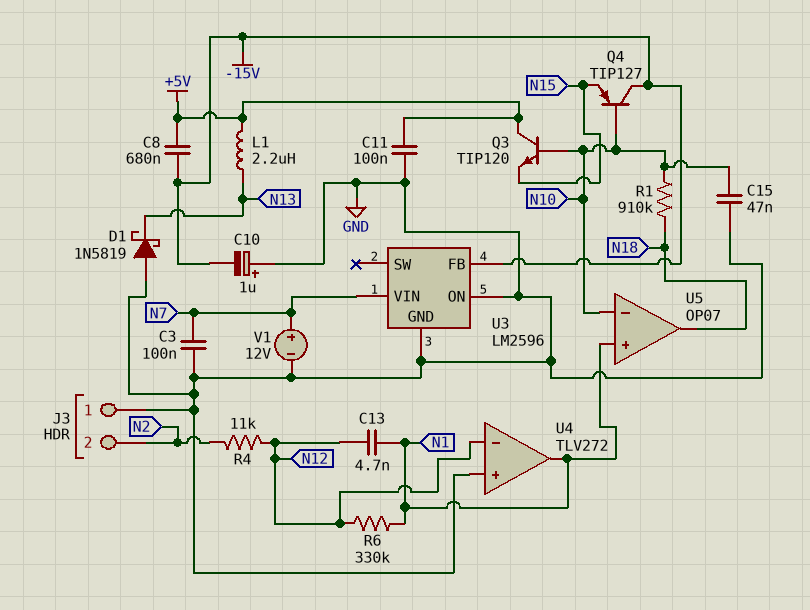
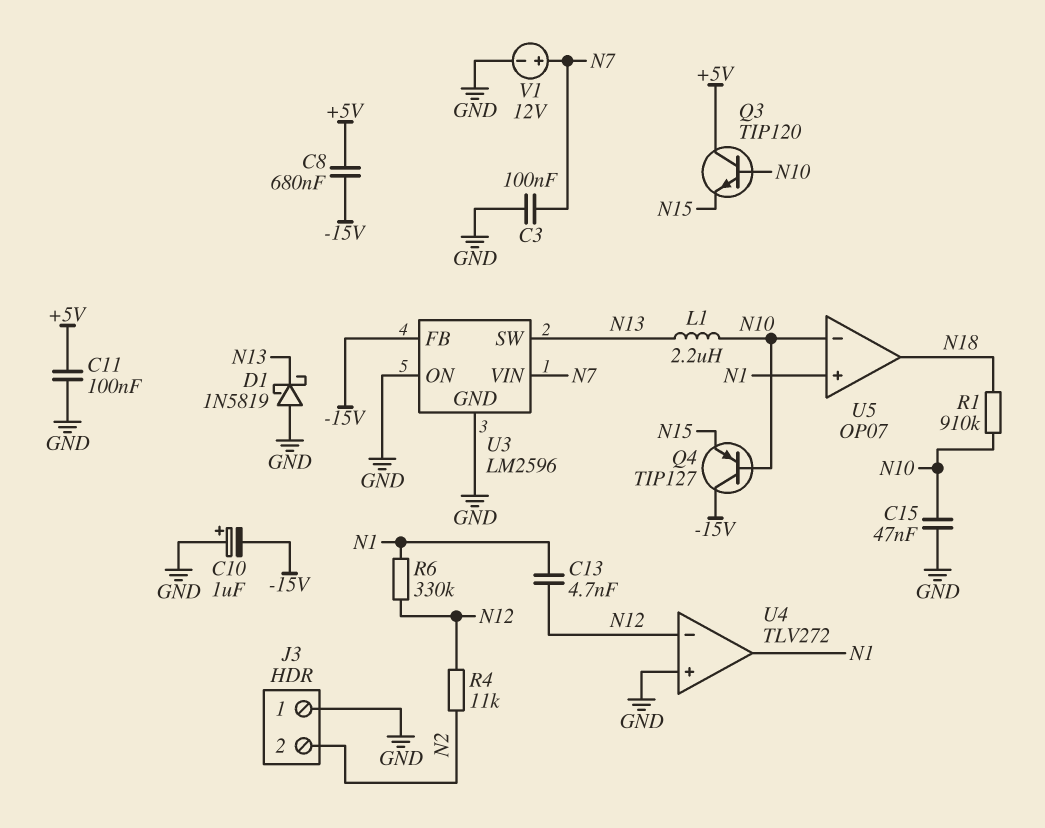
L1: 2.2uH (+5V, N13) -> 2.2uH (N10, N13)
U3 pin SW: none -> N13

